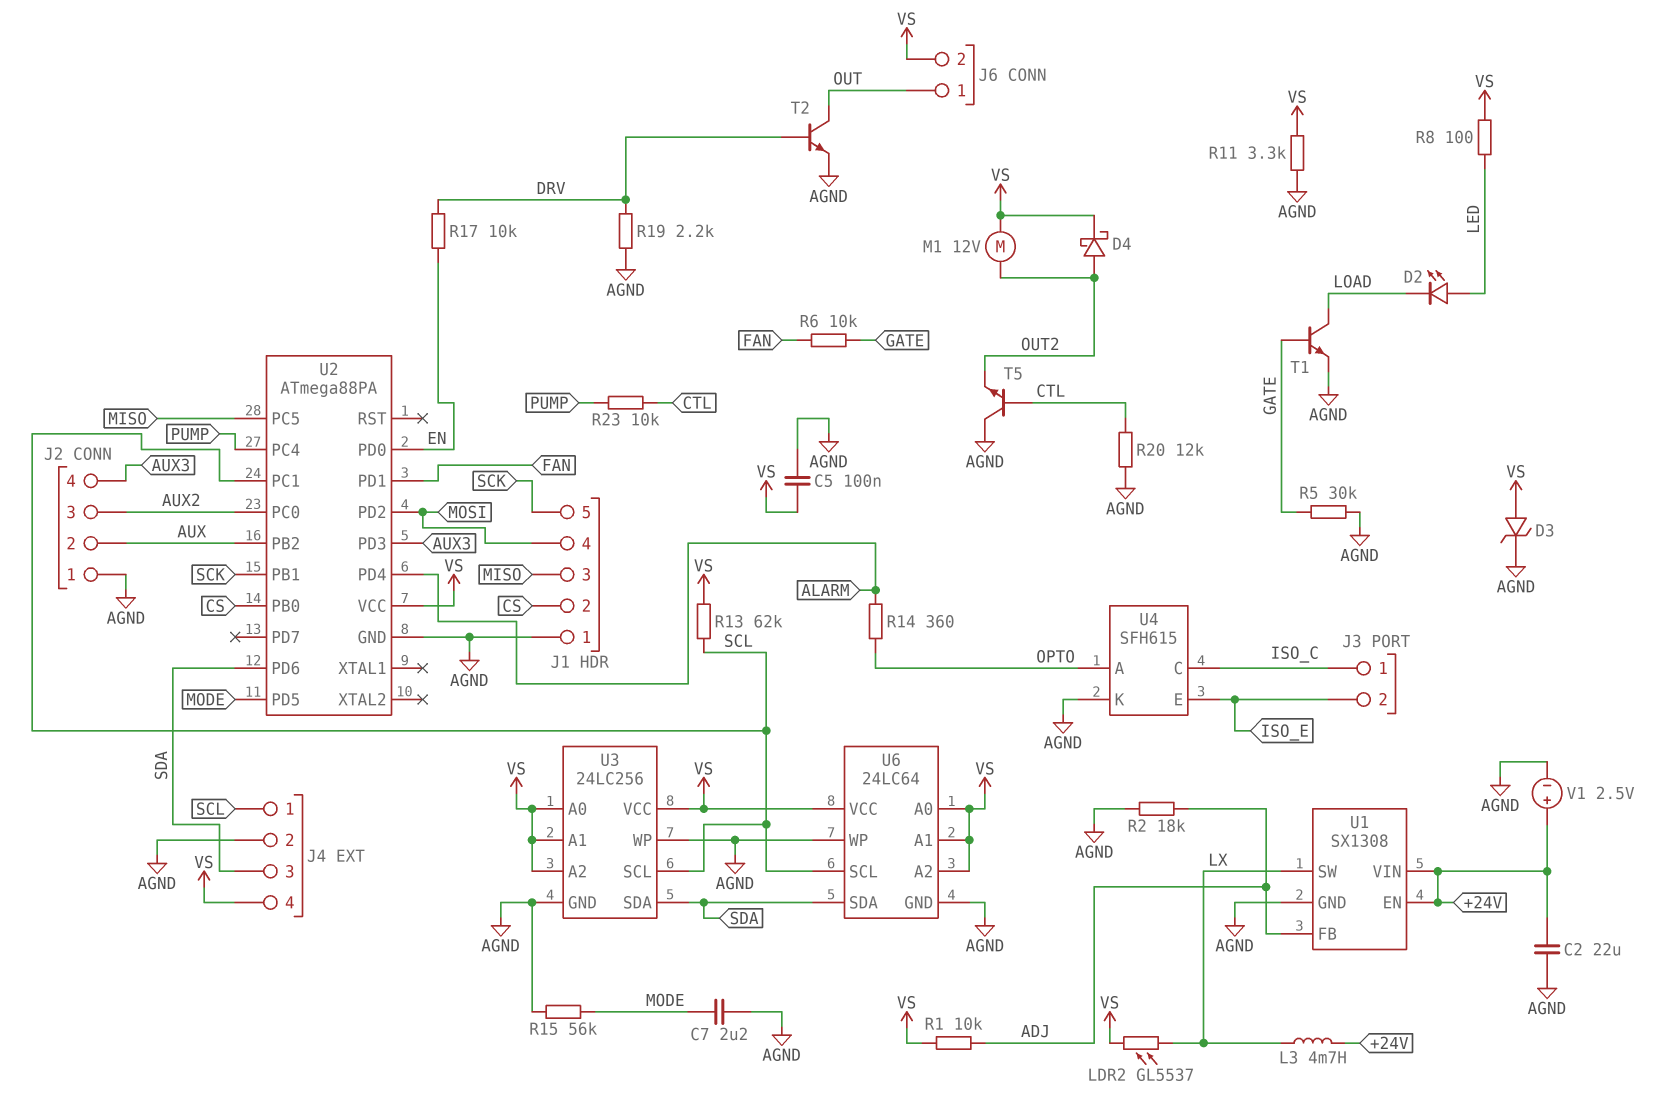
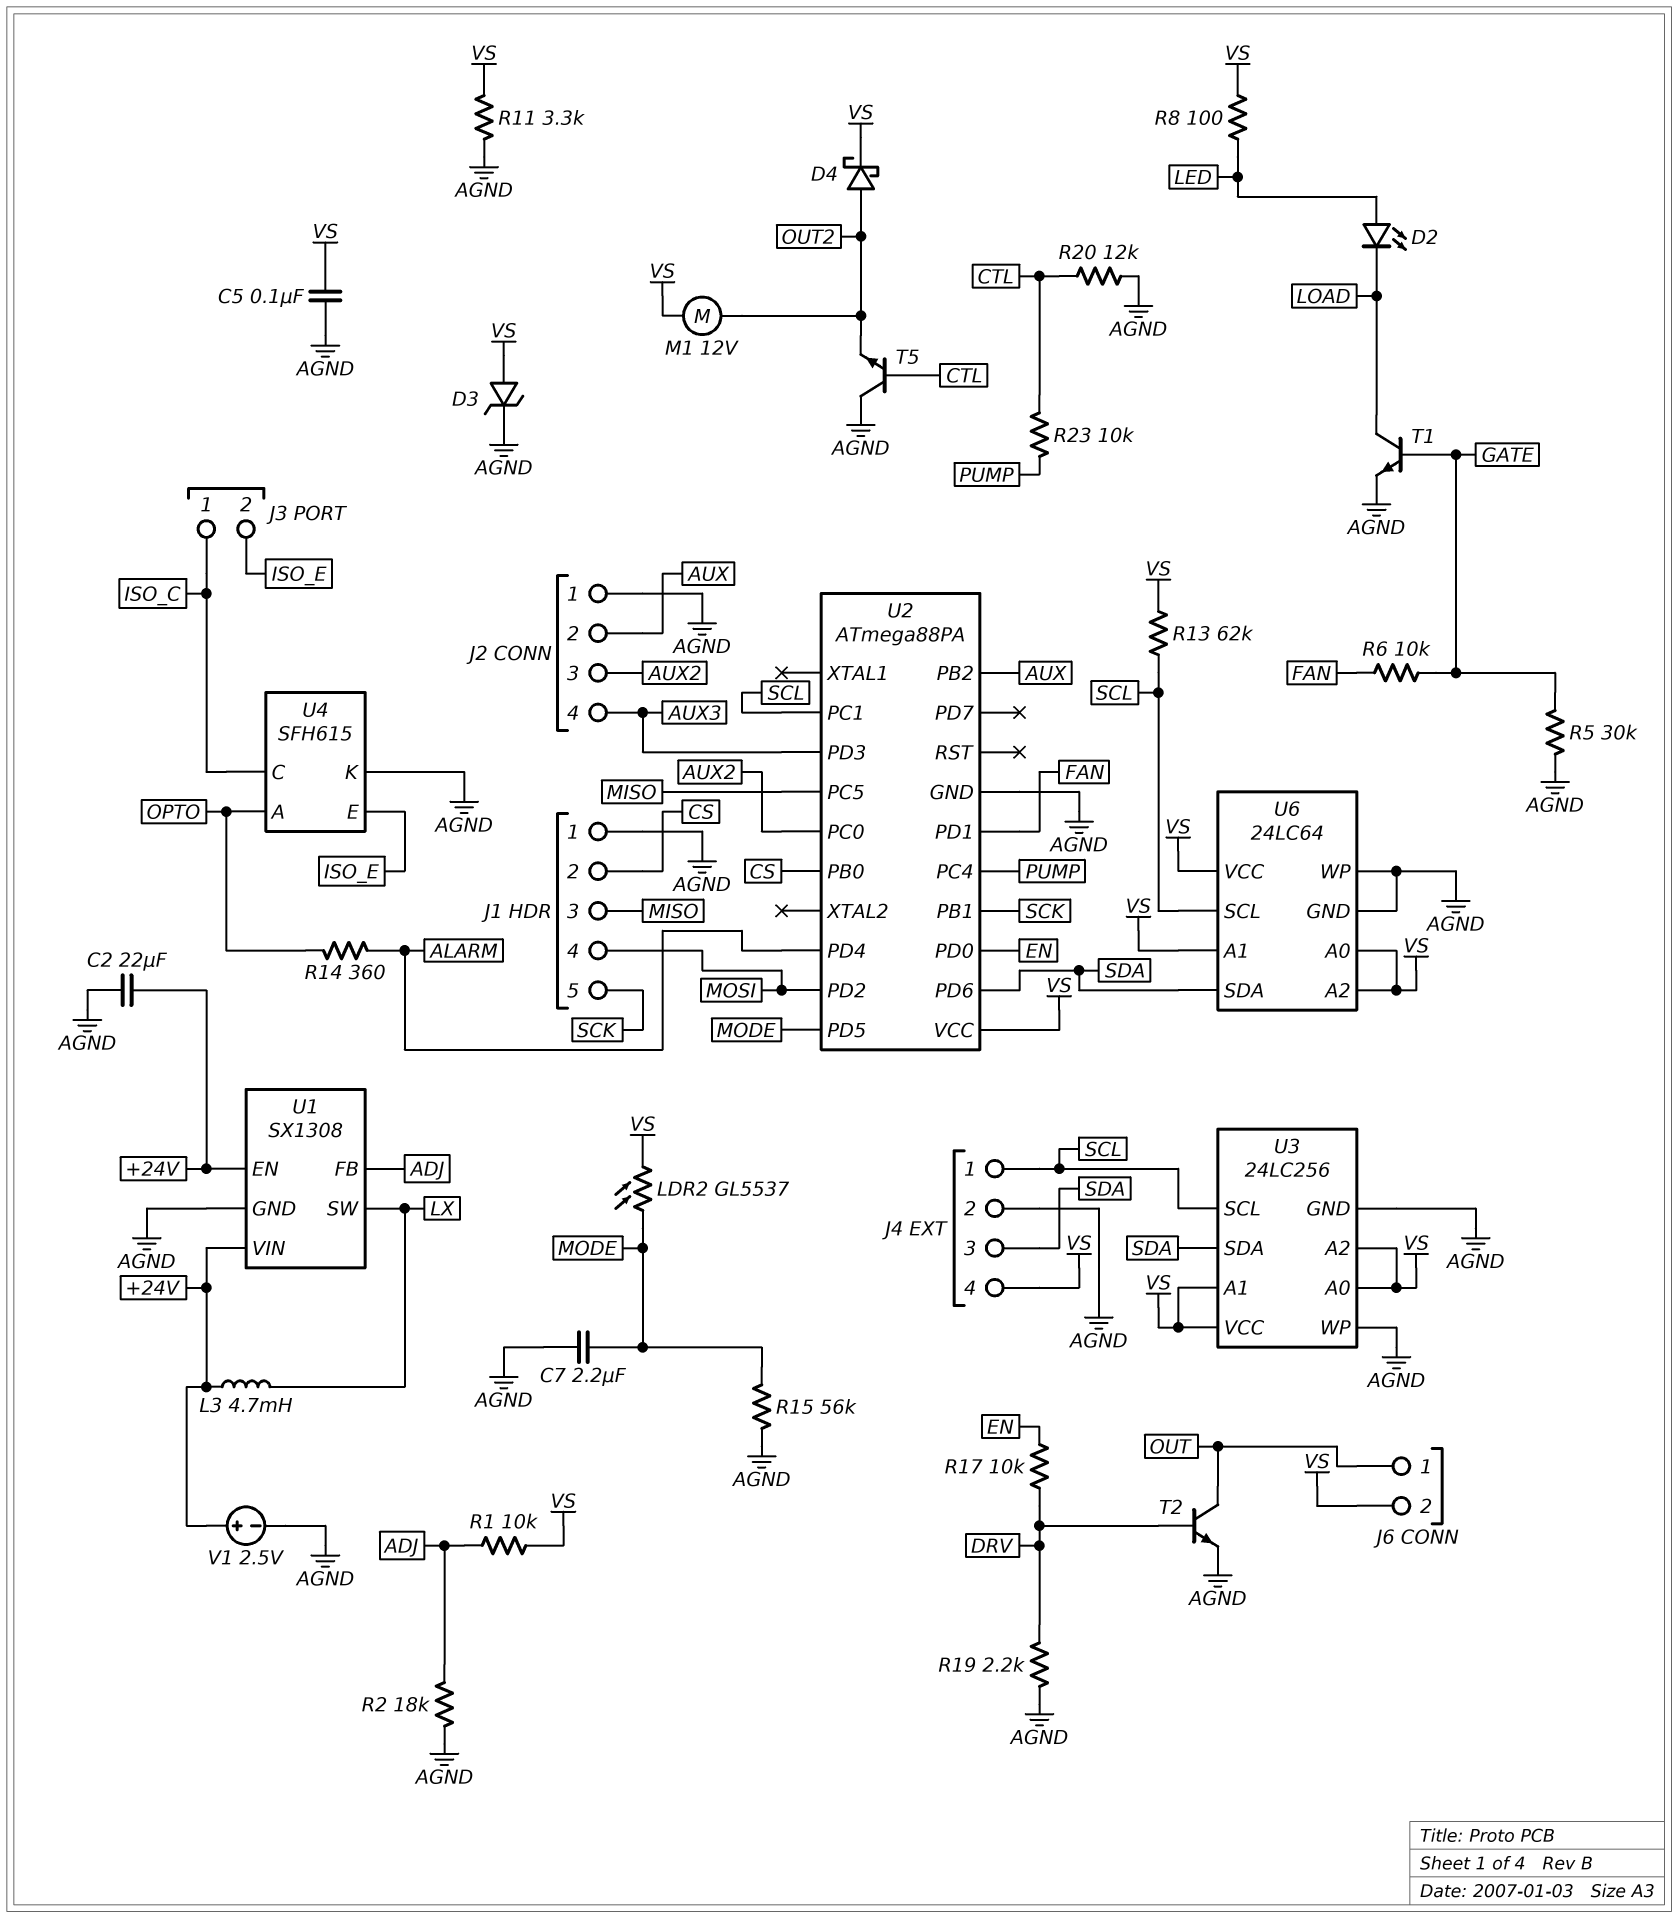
LDR2: GL5537 (LX, VS) -> GL5537 (MODE, VS)

